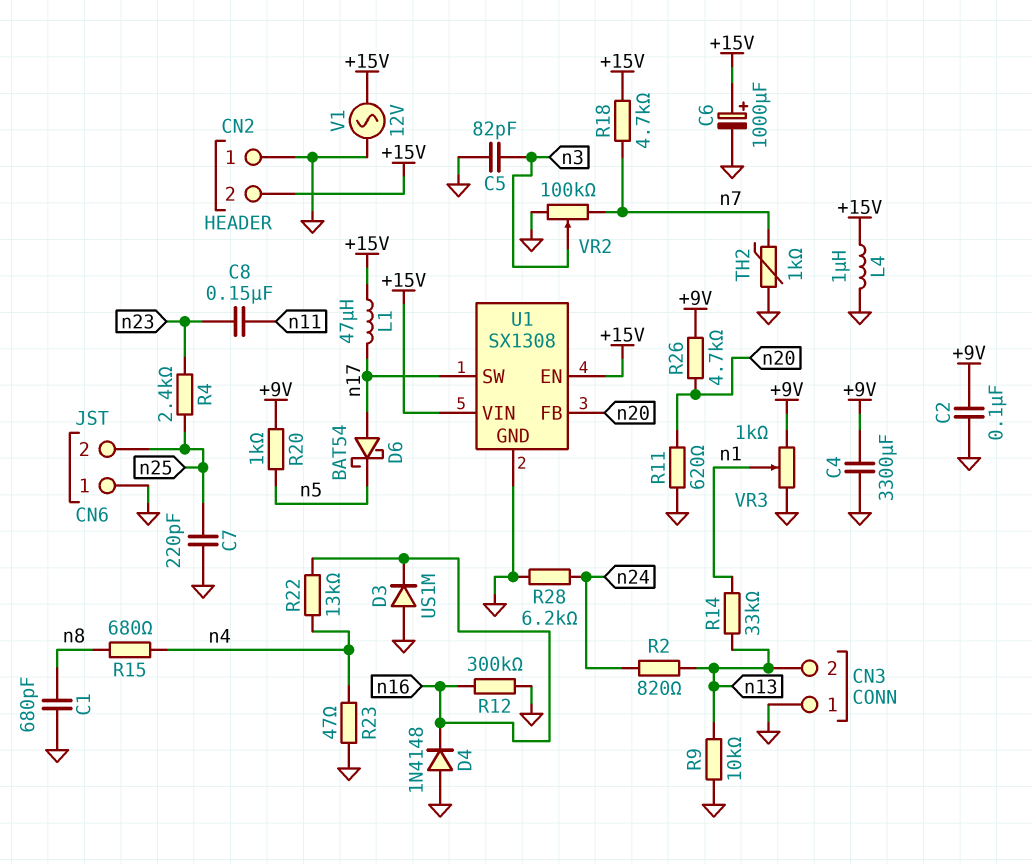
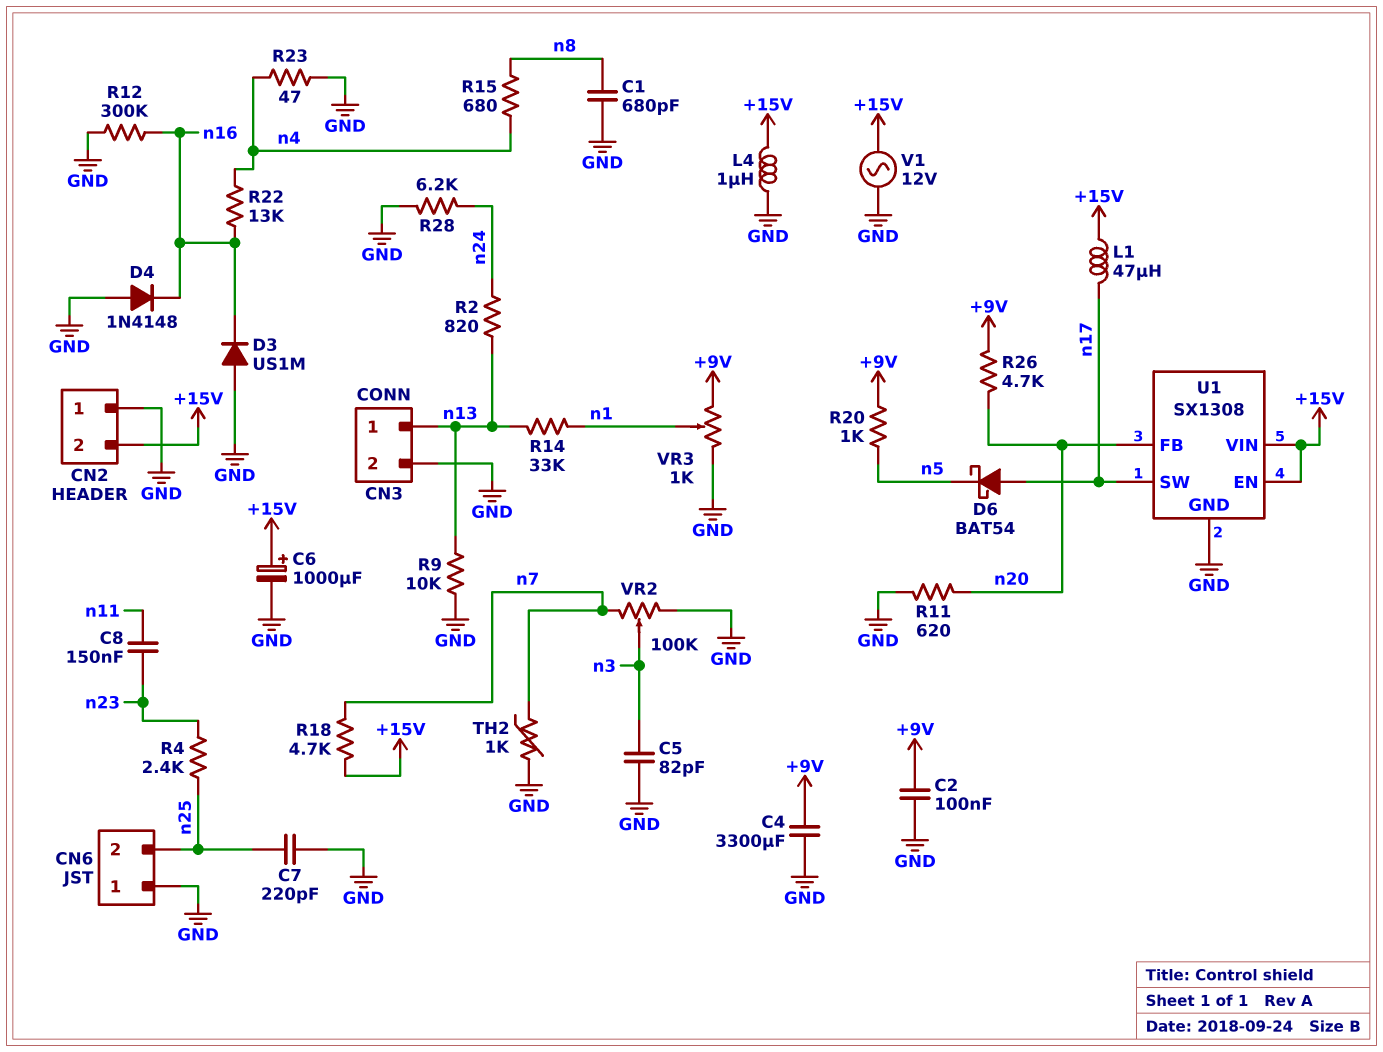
CN3 pin 1: GND -> n13
CN3 pin 2: n13 -> GND

